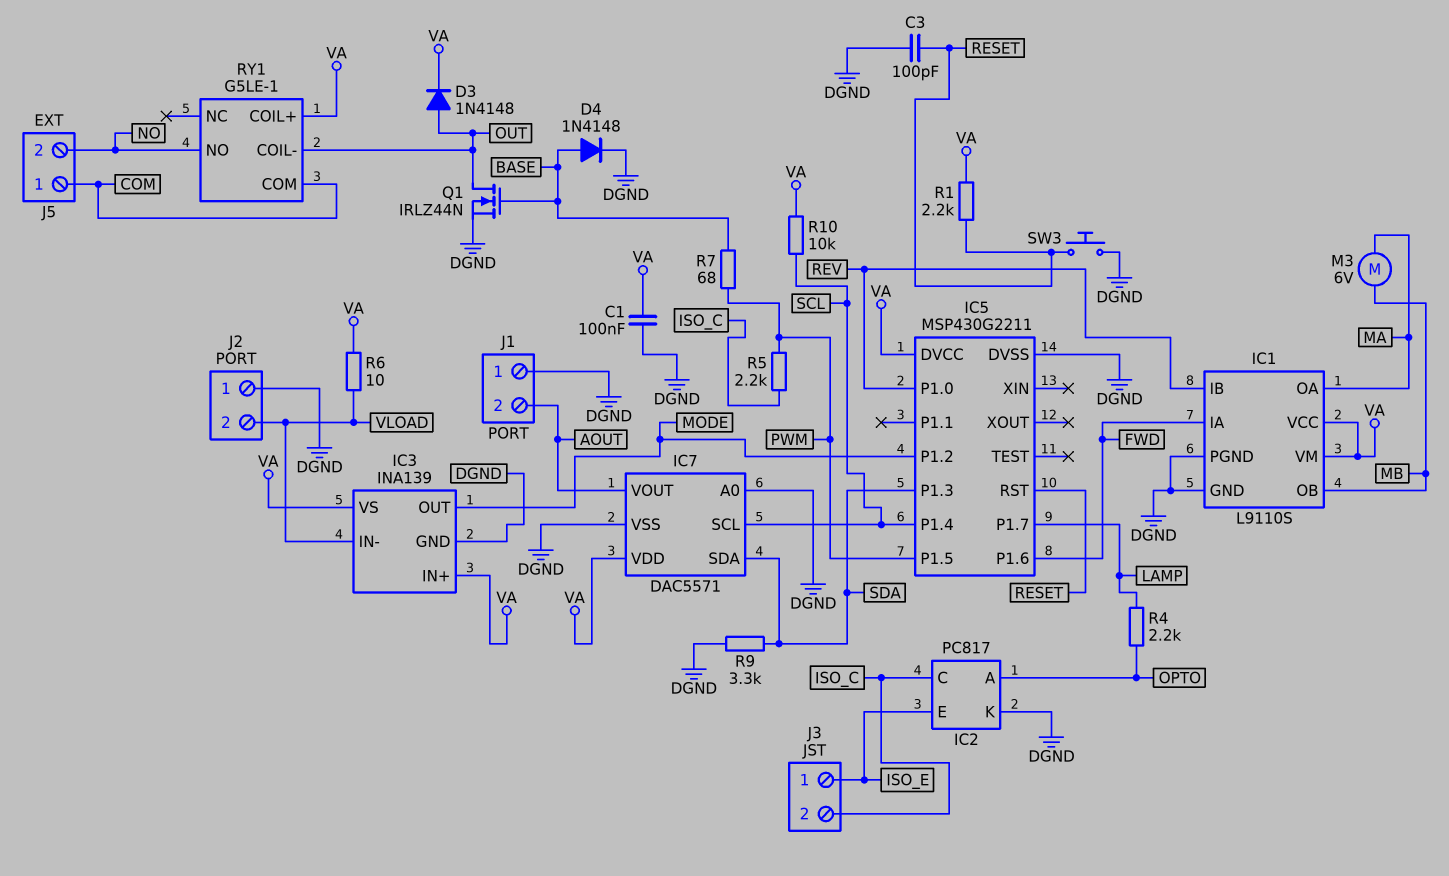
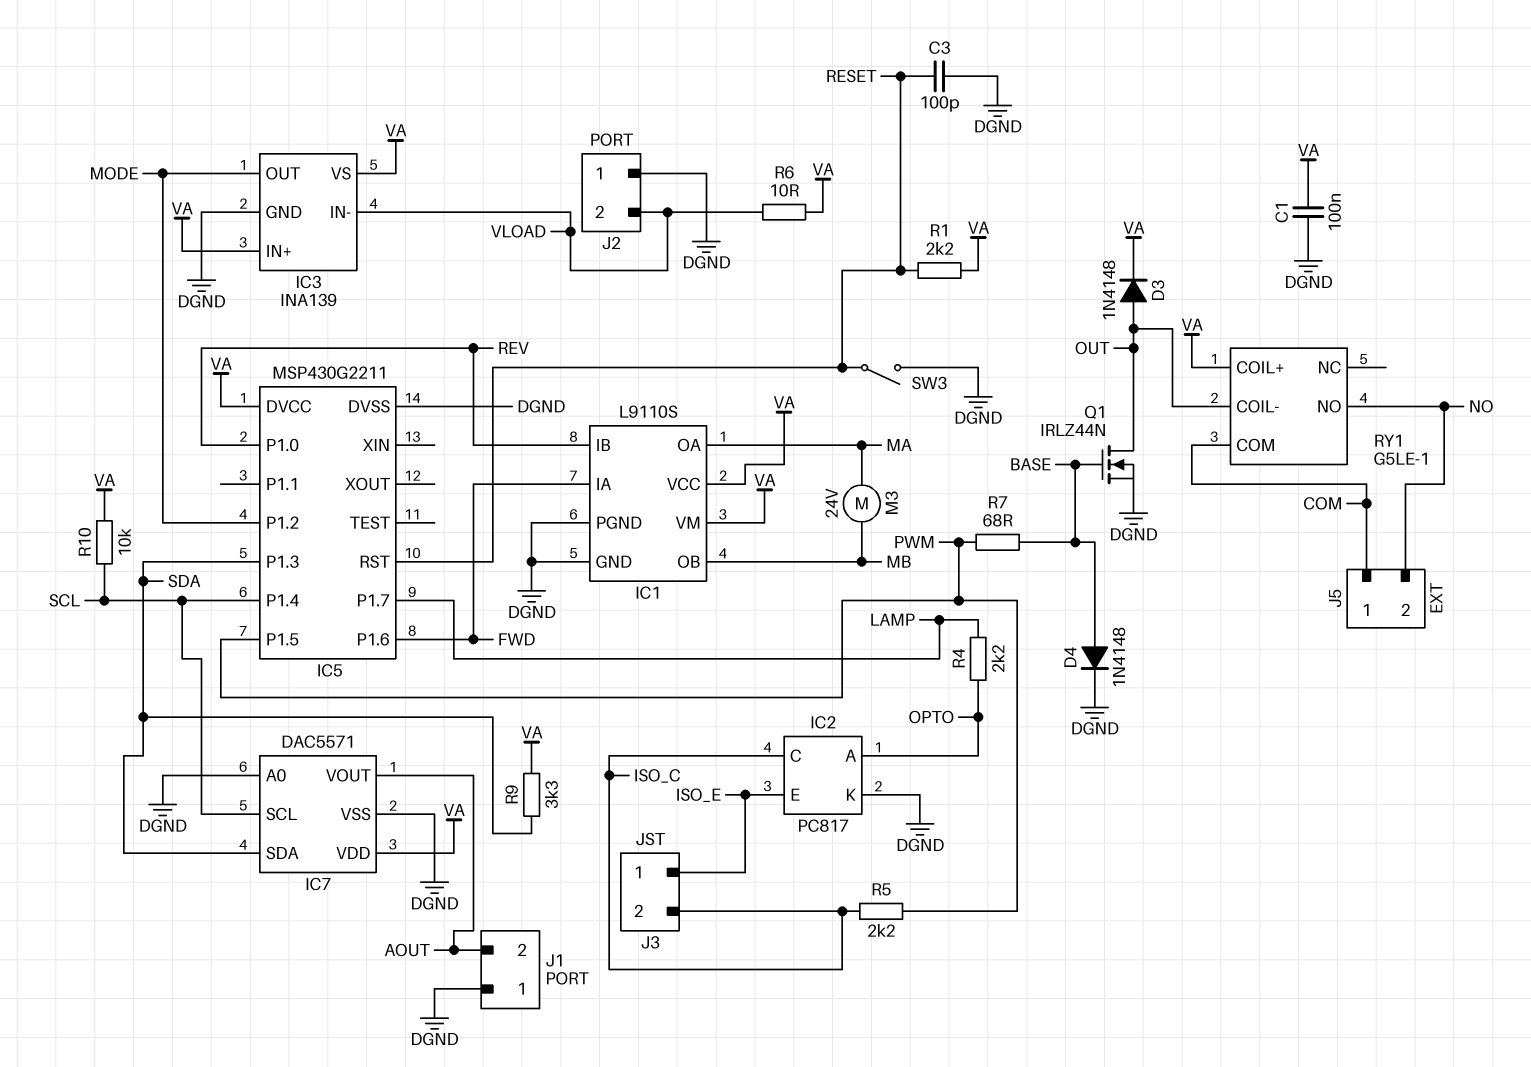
M3: motor 6V (MA, MB) -> motor 24V (MA, MB)
R9: 3.3k (DGND, SDA) -> 3.3k (SDA, VA)
SW3: button (DGND, RESET) -> switch (DGND, RESET)

